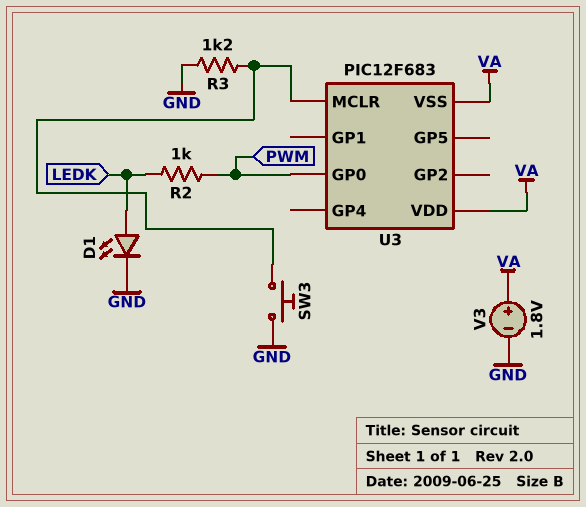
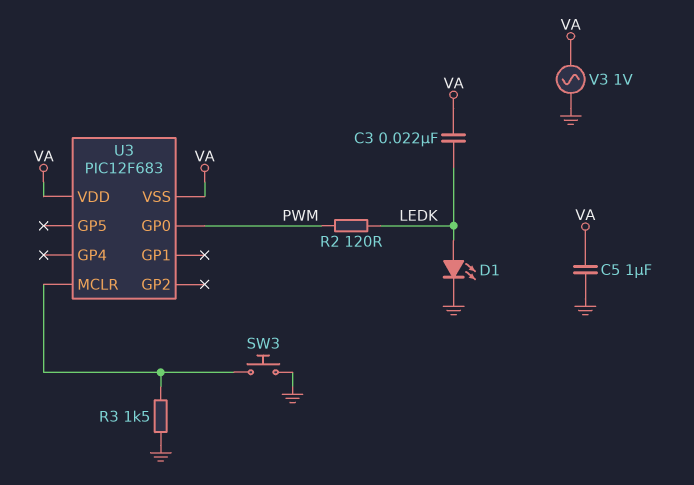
C3: none -> 22nF (LEDK, VA)
C5: none -> 1uF (GND, VA)
R2: 1k (LEDK, PWM) -> 120 (LEDK, PWM)
R3: 1.2k (GND, U3/MCLR) -> 1.5k (GND, U3/MCLR)
V3: 1.8V (plus VA, minus GND) -> AC 1V (GND, VA)

